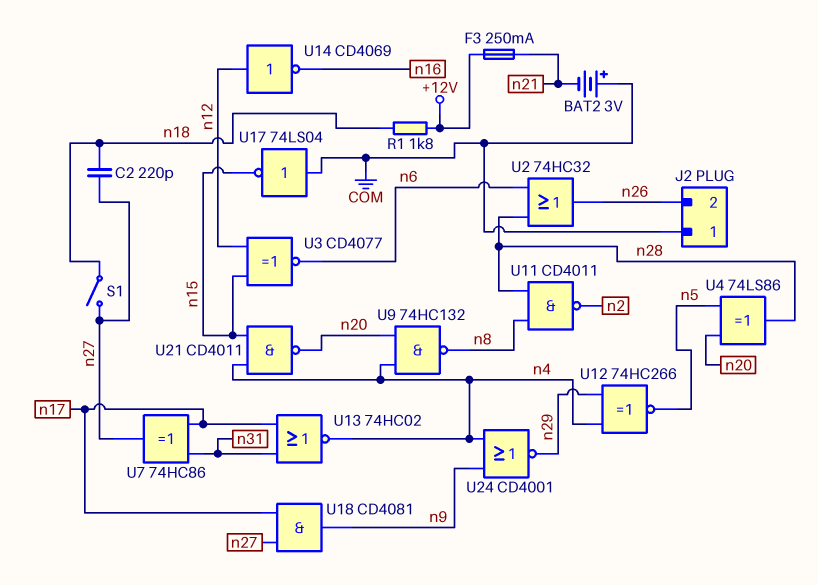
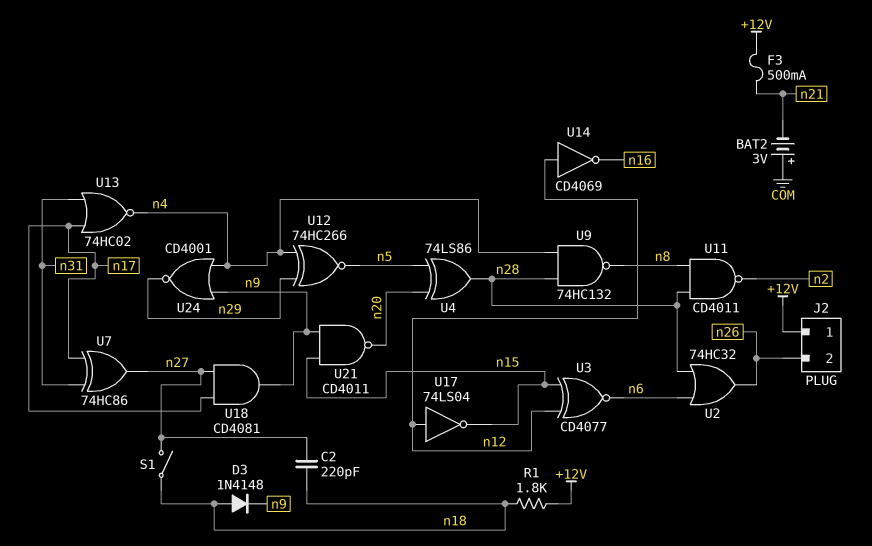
D3: none -> diode 1N4148 (A n18, K n9)
F3: 250mA (+12V, n21) -> 500mA (+12V, n21)
J2 pin 1: COM -> +12V
U9: NAND 74HC132 (in n4, in n20, out n8) -> NAND 74HC132 (in n4, in n28, out n8)
U17: NOT 74LS04 (in COM, out n15) -> NOT 74LS04 (in n12, out n15)
U21: NAND CD4011 (in n4, in n15, out n20) -> NAND CD4011 (in n9, in n15, out n20)

